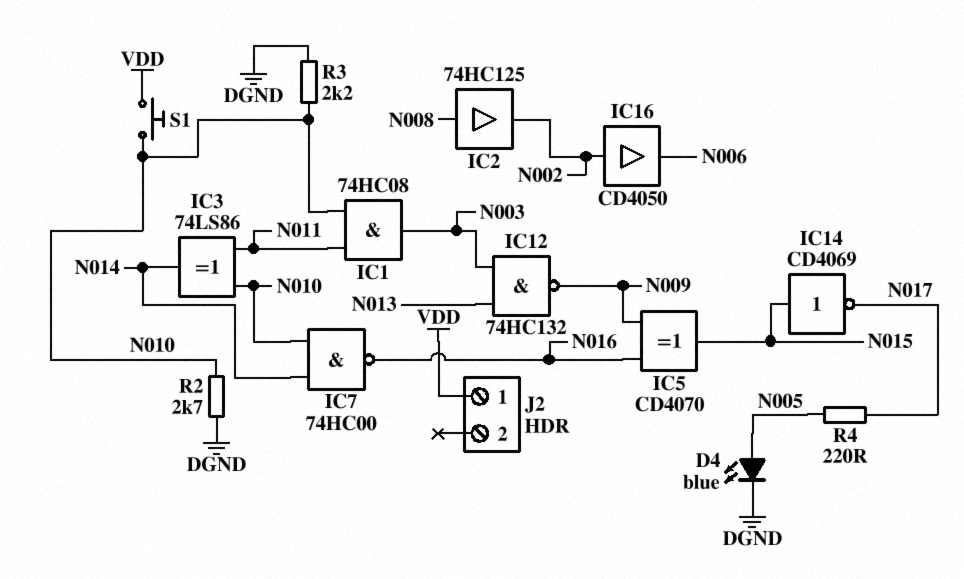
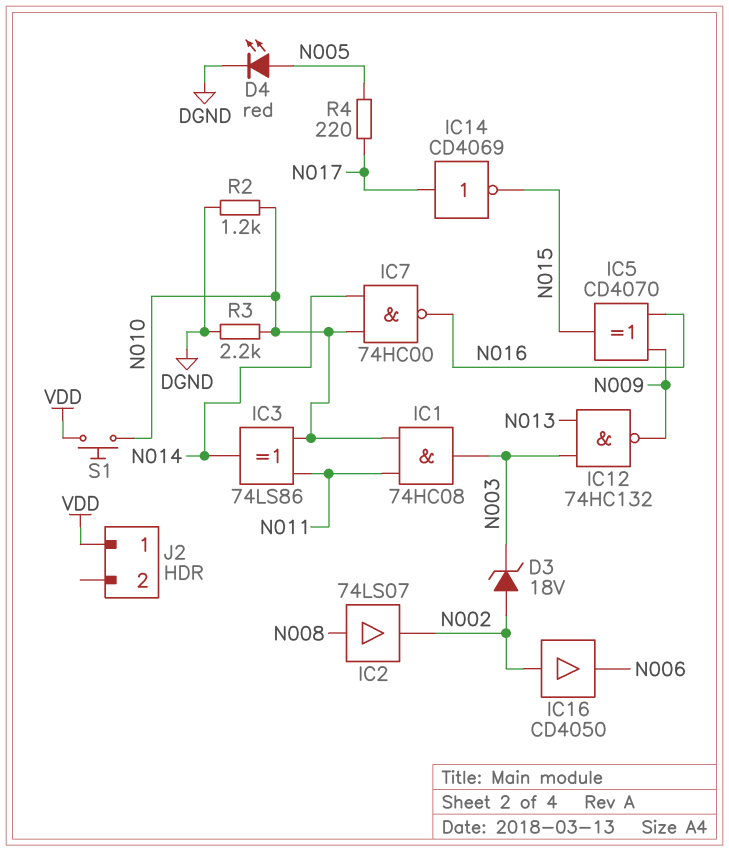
D3: none -> zener 18V (A N002, K N003)
D4: LED blue (A N005, K DGND) -> LED red (A N005, K DGND)
IC2: buffer 74HC125 (in N008, out N002) -> buffer 74LS07 (in N008, out N002)
IC14: NOT CD4069 (in N015, out N017) -> NOT CD4069 (in N017, out N015)
R2: 2.7k (DGND, N010) -> 1.2k (DGND, N010)

